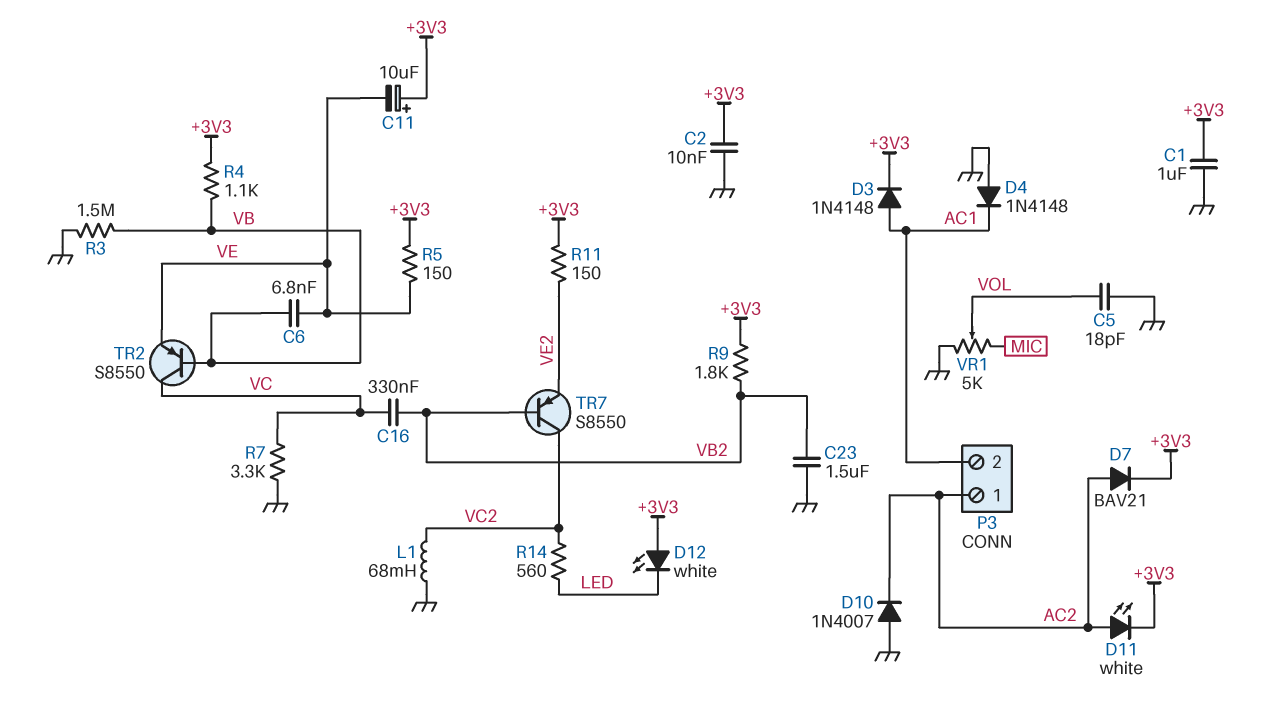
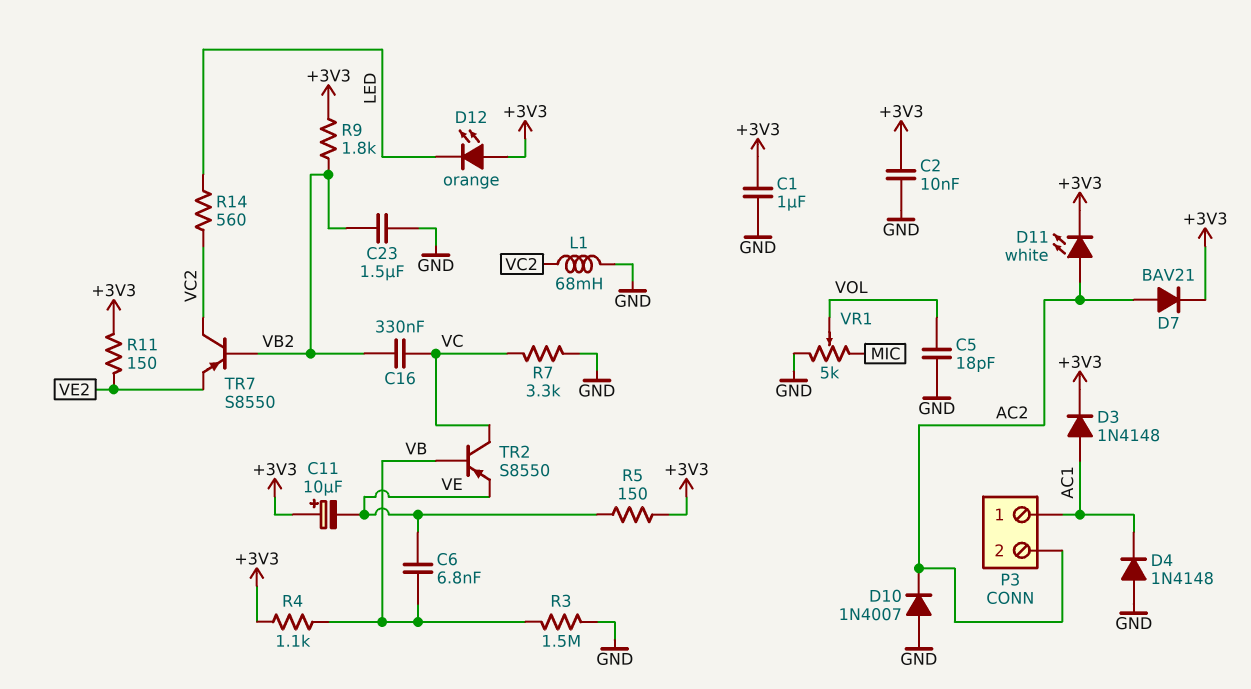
D12: LED white (A +3V3, K LED) -> LED orange (A +3V3, K LED)
P3 pin 1: AC2 -> AC1
P3 pin 2: AC1 -> AC2

